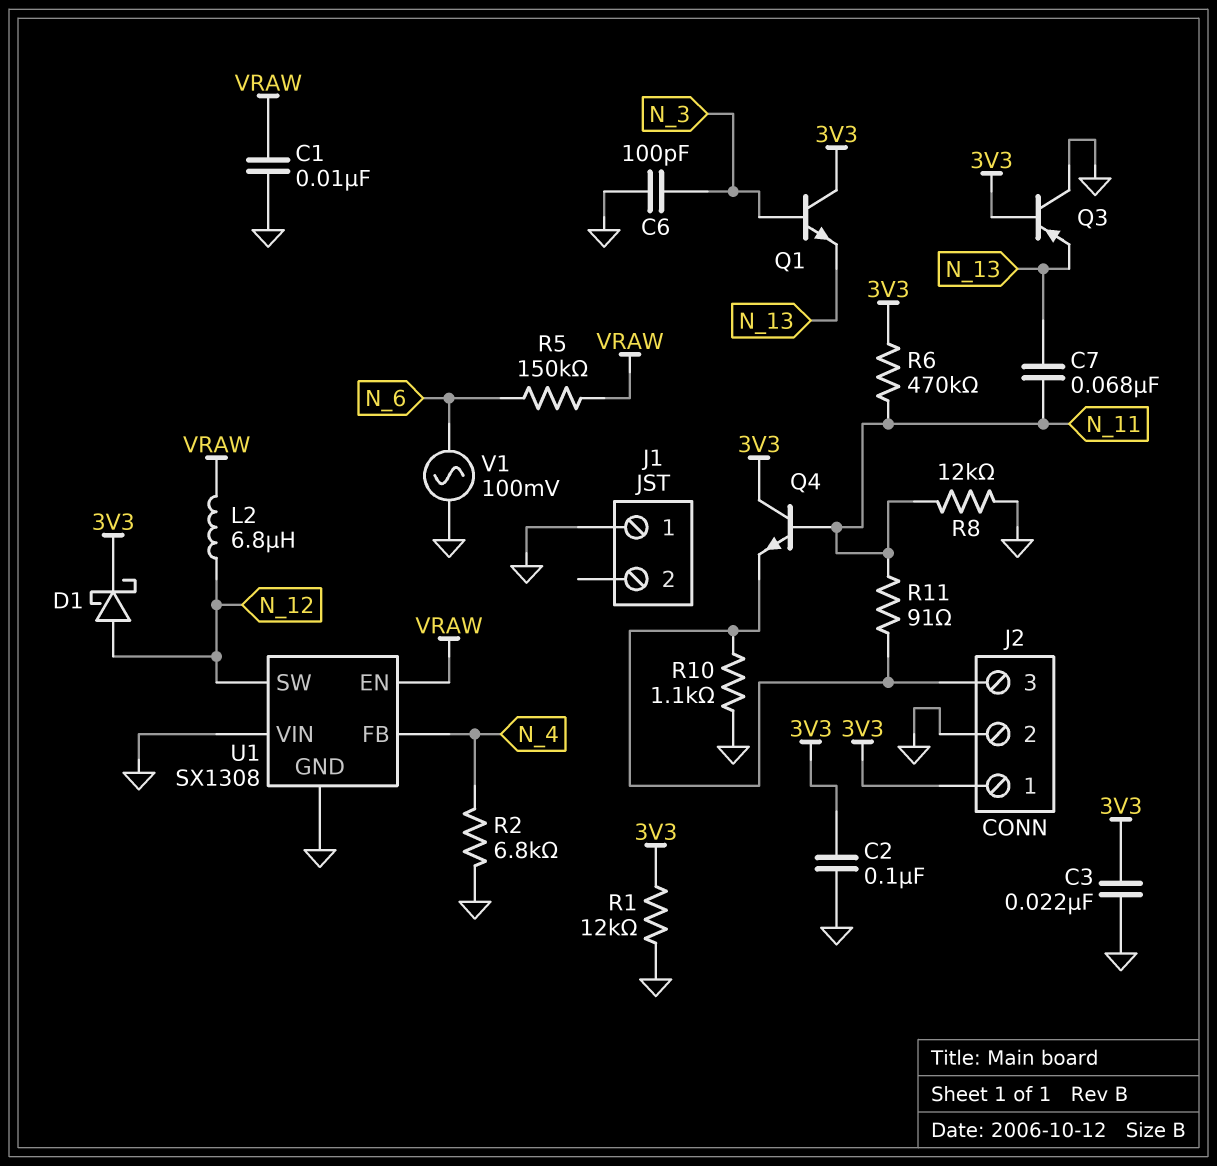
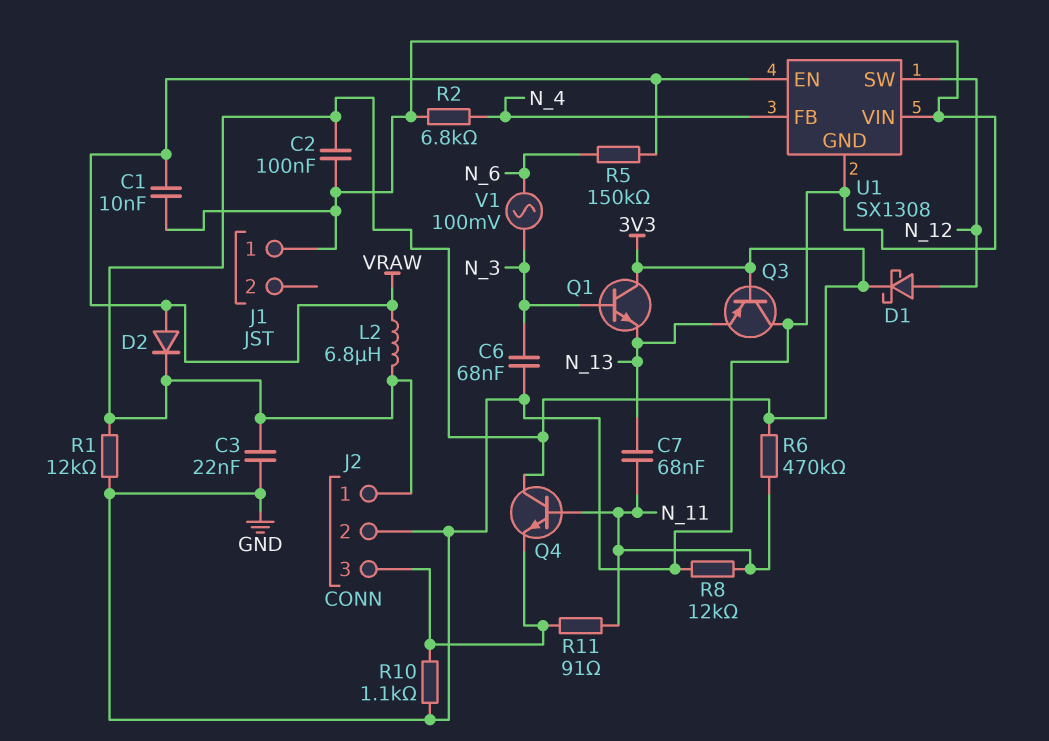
C6: 100pF (GND, N_3) -> 68nF (GND, N_3)
D2: none -> diode (A VRAW, K 3V3)
L2: 6.8uH (N_12, VRAW) -> 6.8uH (3V3, VRAW)
V1: AC 100mV (GND, N_6) -> AC 100mV (N_3, N_6)

